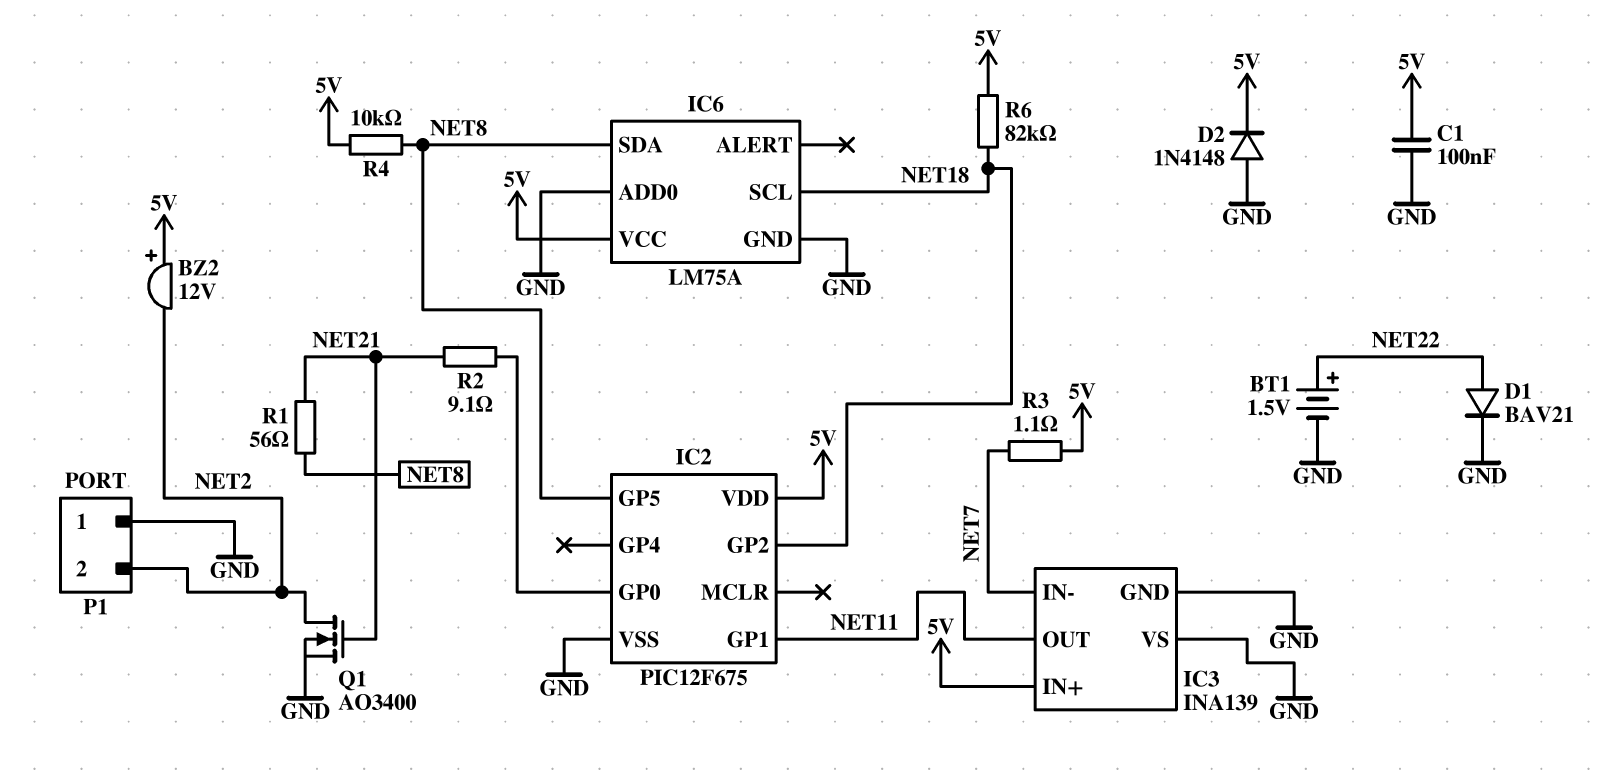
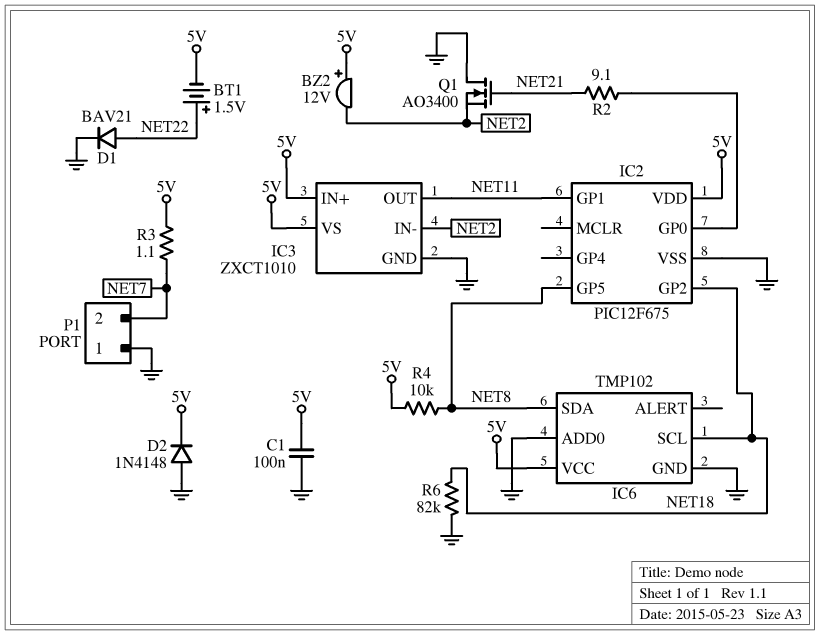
BT1: 1.5V (plus NET22, minus GND) -> 1.5V (plus NET22, minus 5V)
IC3: INA139 -> ZXCT1010
IC3 pin IN-: NET7 -> NET2
IC3 pin VS: GND -> 5V
IC6: LM75A -> TMP102
P1 pin 2: NET2 -> NET7
Q1: NMOS AO3400 (G NET21, D NET2, S GND) -> NMOS AO3400 (G NET21, D GND, S NET2)
R1: 56 (NET8, NET21) -> none
R6: 82k (5V, NET18) -> 82k (GND, NET18)

